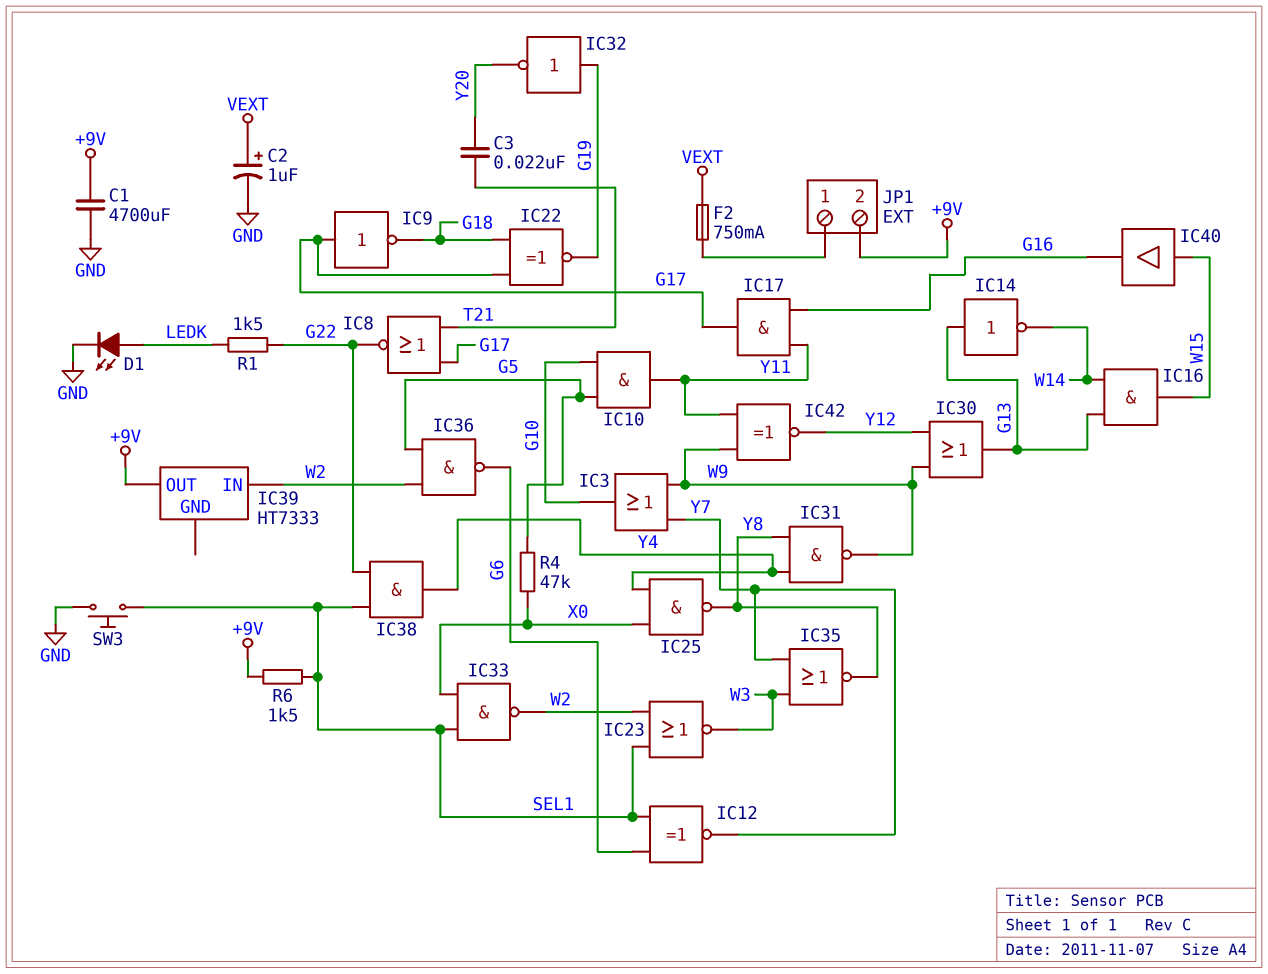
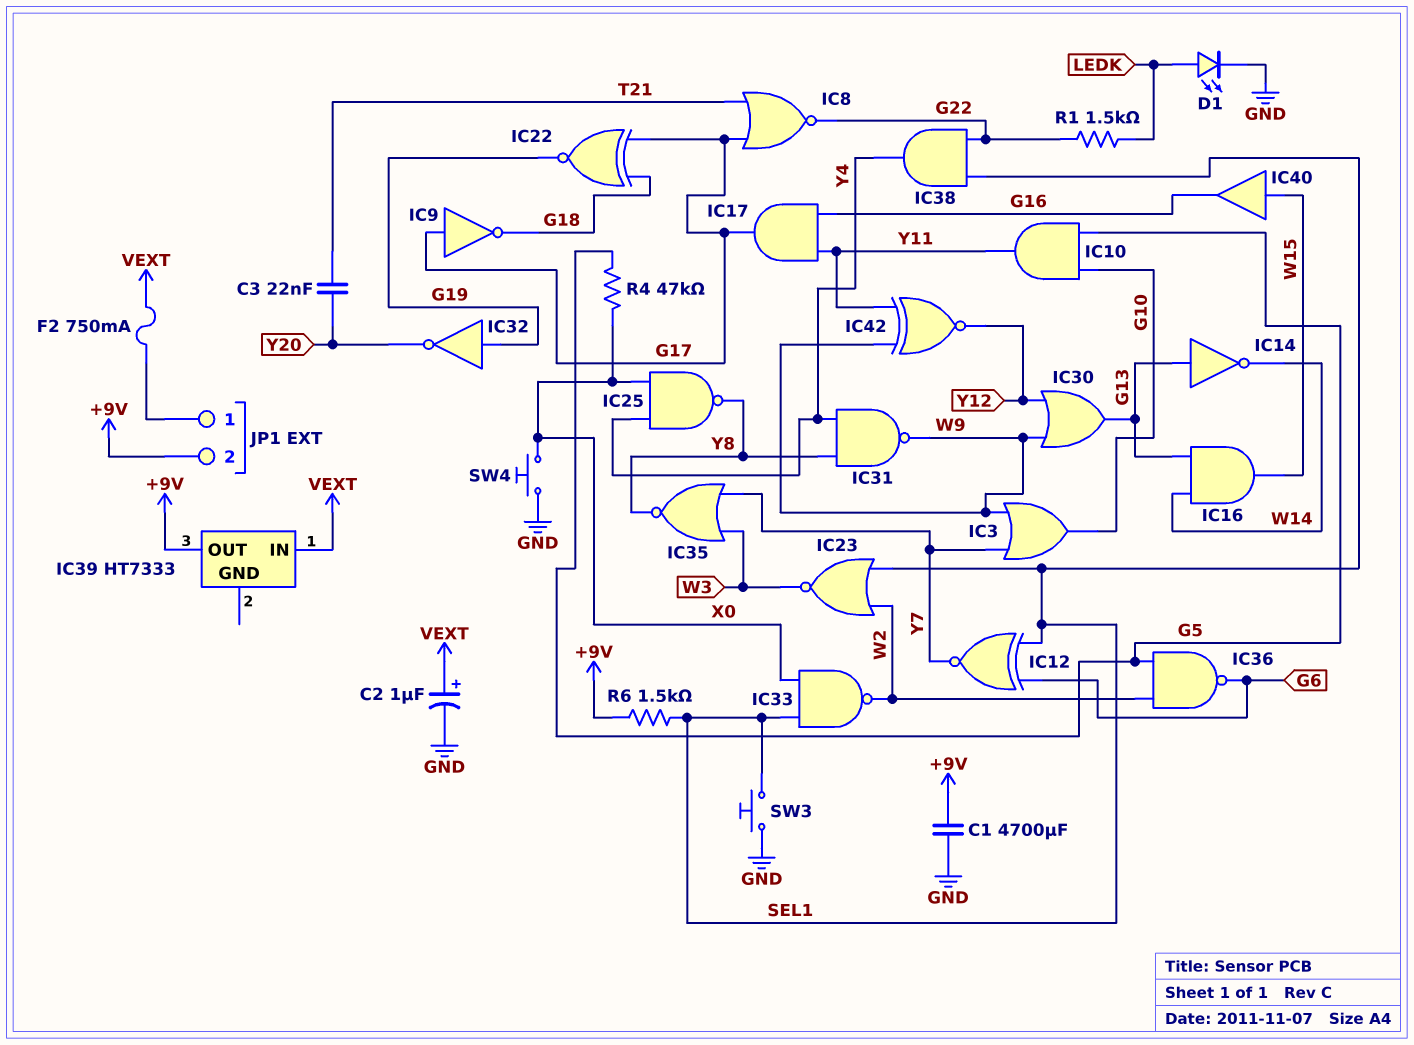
IC39 pin IN: W2 -> VEXT
SW4: none -> button (GND, X0)

